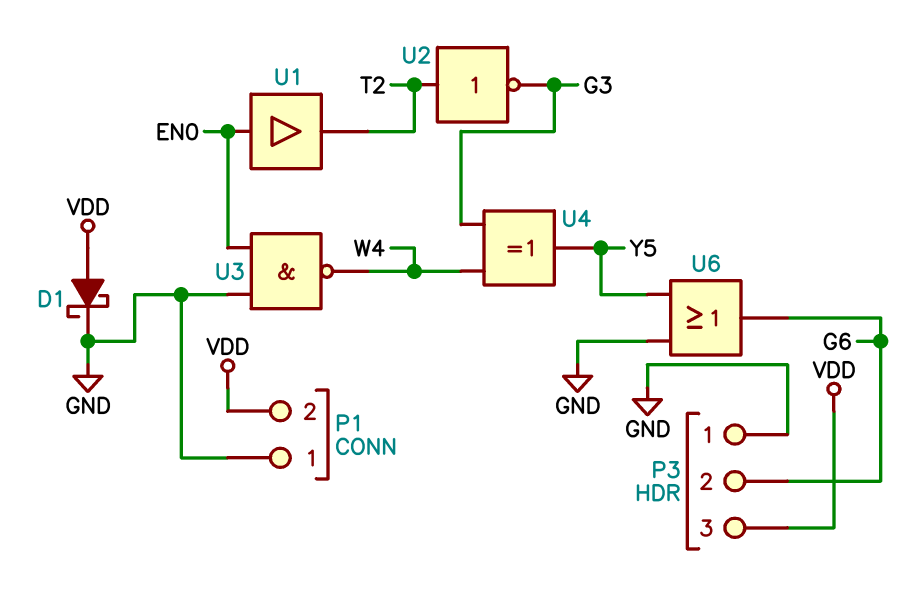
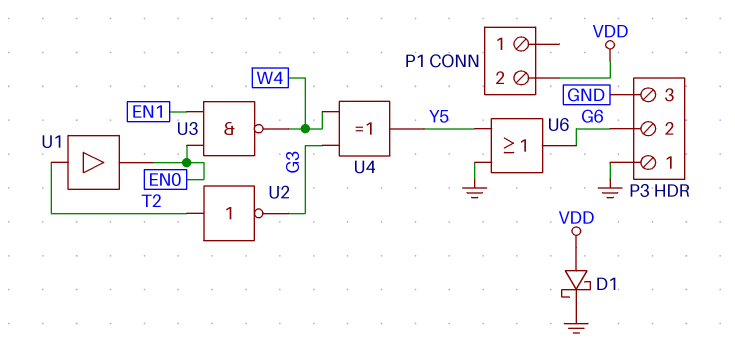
P1 pin 1: GND -> none
P3 pin 3: VDD -> GND
U1: buffer (in EN0, out T2) -> buffer (in T2, out EN0)
U3: NAND (in EN0, in GND, out W4) -> NAND (in EN0, in EN1, out W4)

